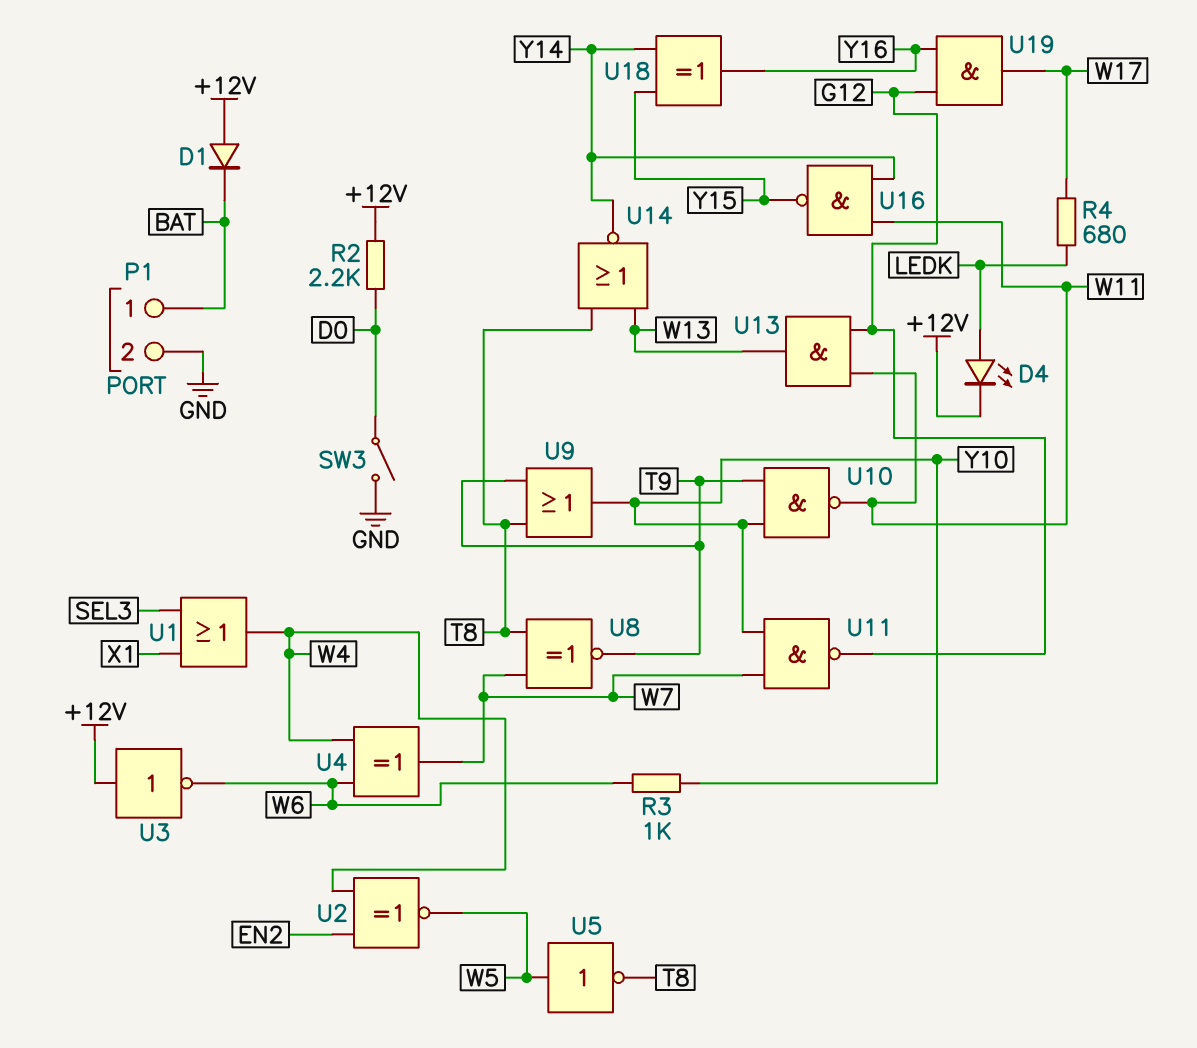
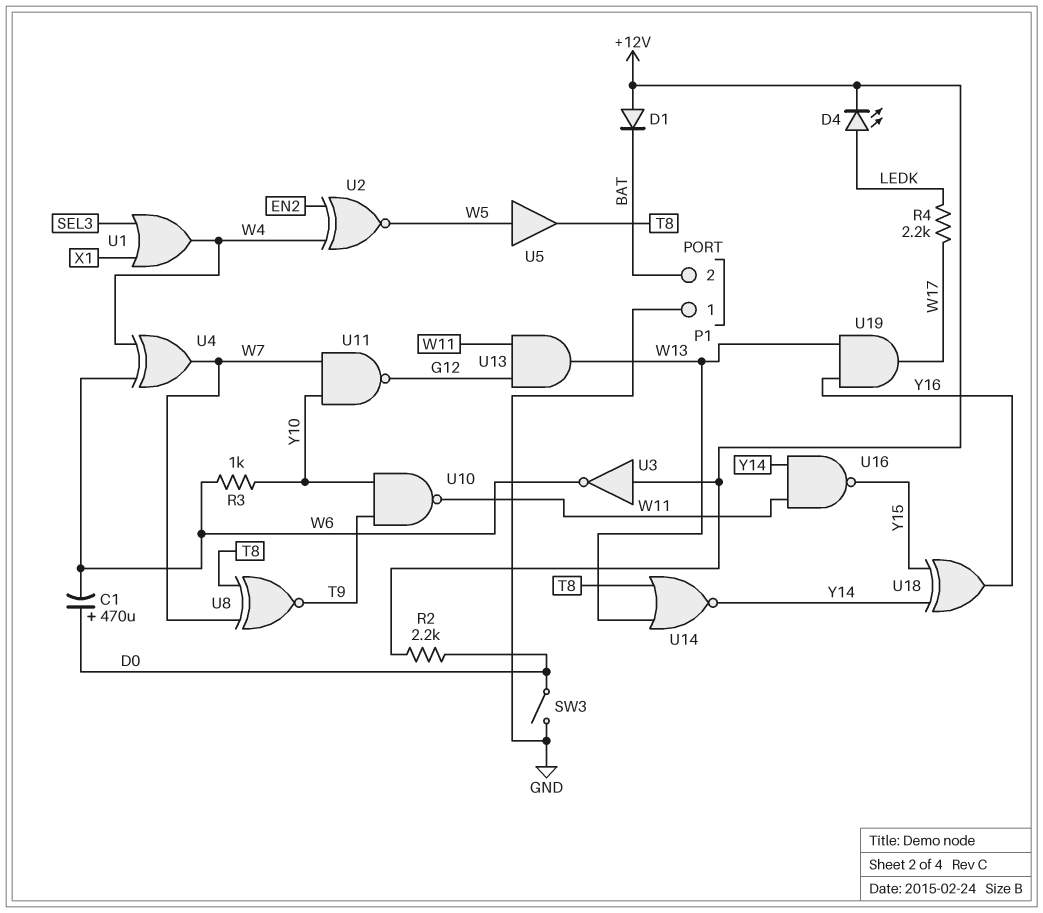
C1: none -> 470uF (plus D0, minus W6)
P1 pin 1: BAT -> GND
P1 pin 2: GND -> BAT
R4: 680 (LEDK, W17) -> 2.2k (LEDK, W17)
U5: NOT (in W5, out T8) -> buffer (in W5, out T8)
U9: OR (in T8, in T9, out Y10) -> none
U19: AND (in G12, in Y16, out W17) -> AND (in W13, in Y16, out W17)

